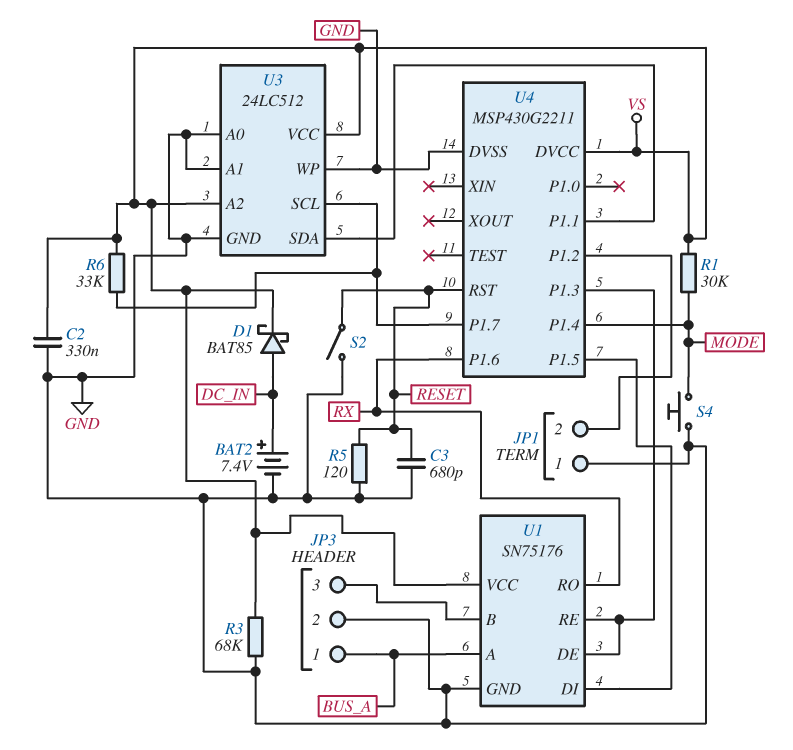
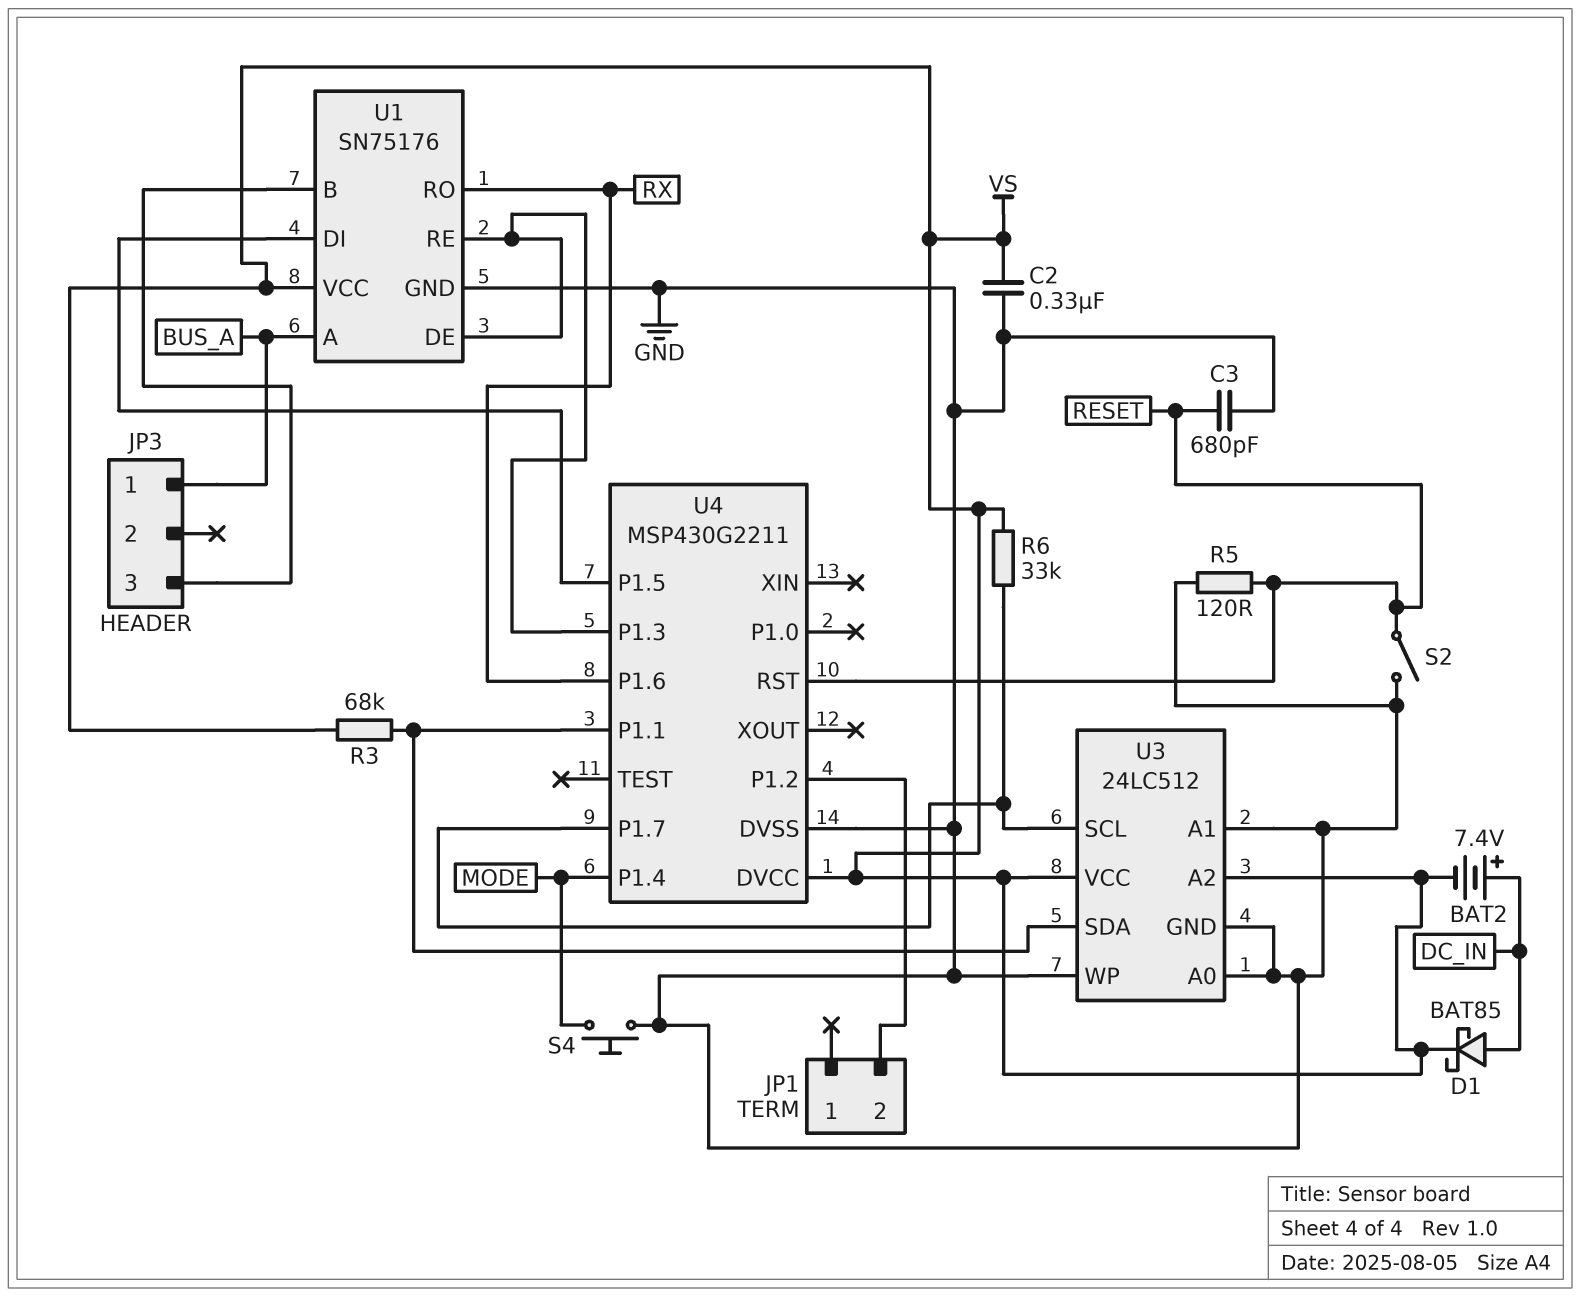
BAT2: 7.4V (plus DC_IN, minus GND) -> 7.4V (plus DC_IN, minus VS)
JP1 pin 1: GND -> none
JP3 pin 2: GND -> none
R1: 30k (MODE, VS) -> none
R3: 68k (GND, VS) -> 68k (U3/SDA, VS)

